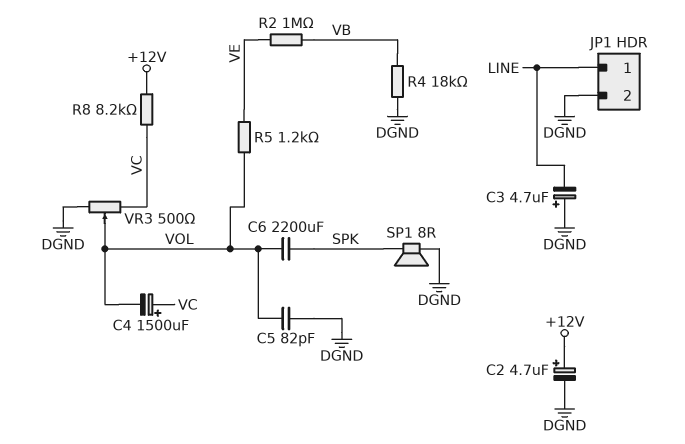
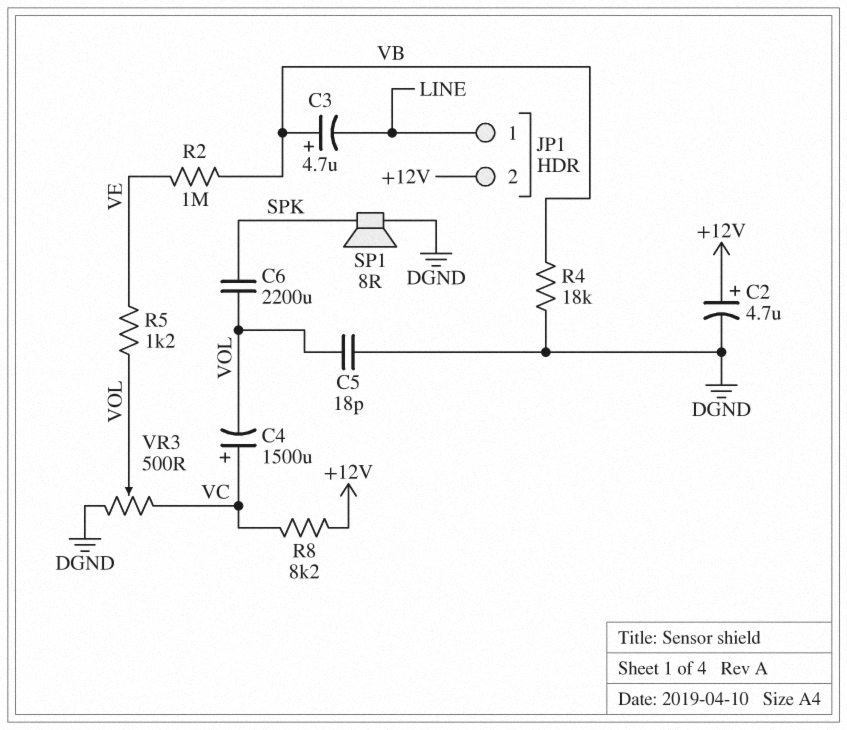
C3: 4.7uF (plus DGND, minus LINE) -> 4.7uF (plus VB, minus LINE)
C5: 82pF (DGND, VOL) -> 18pF (DGND, VOL)
JP1 pin 2: DGND -> +12V

